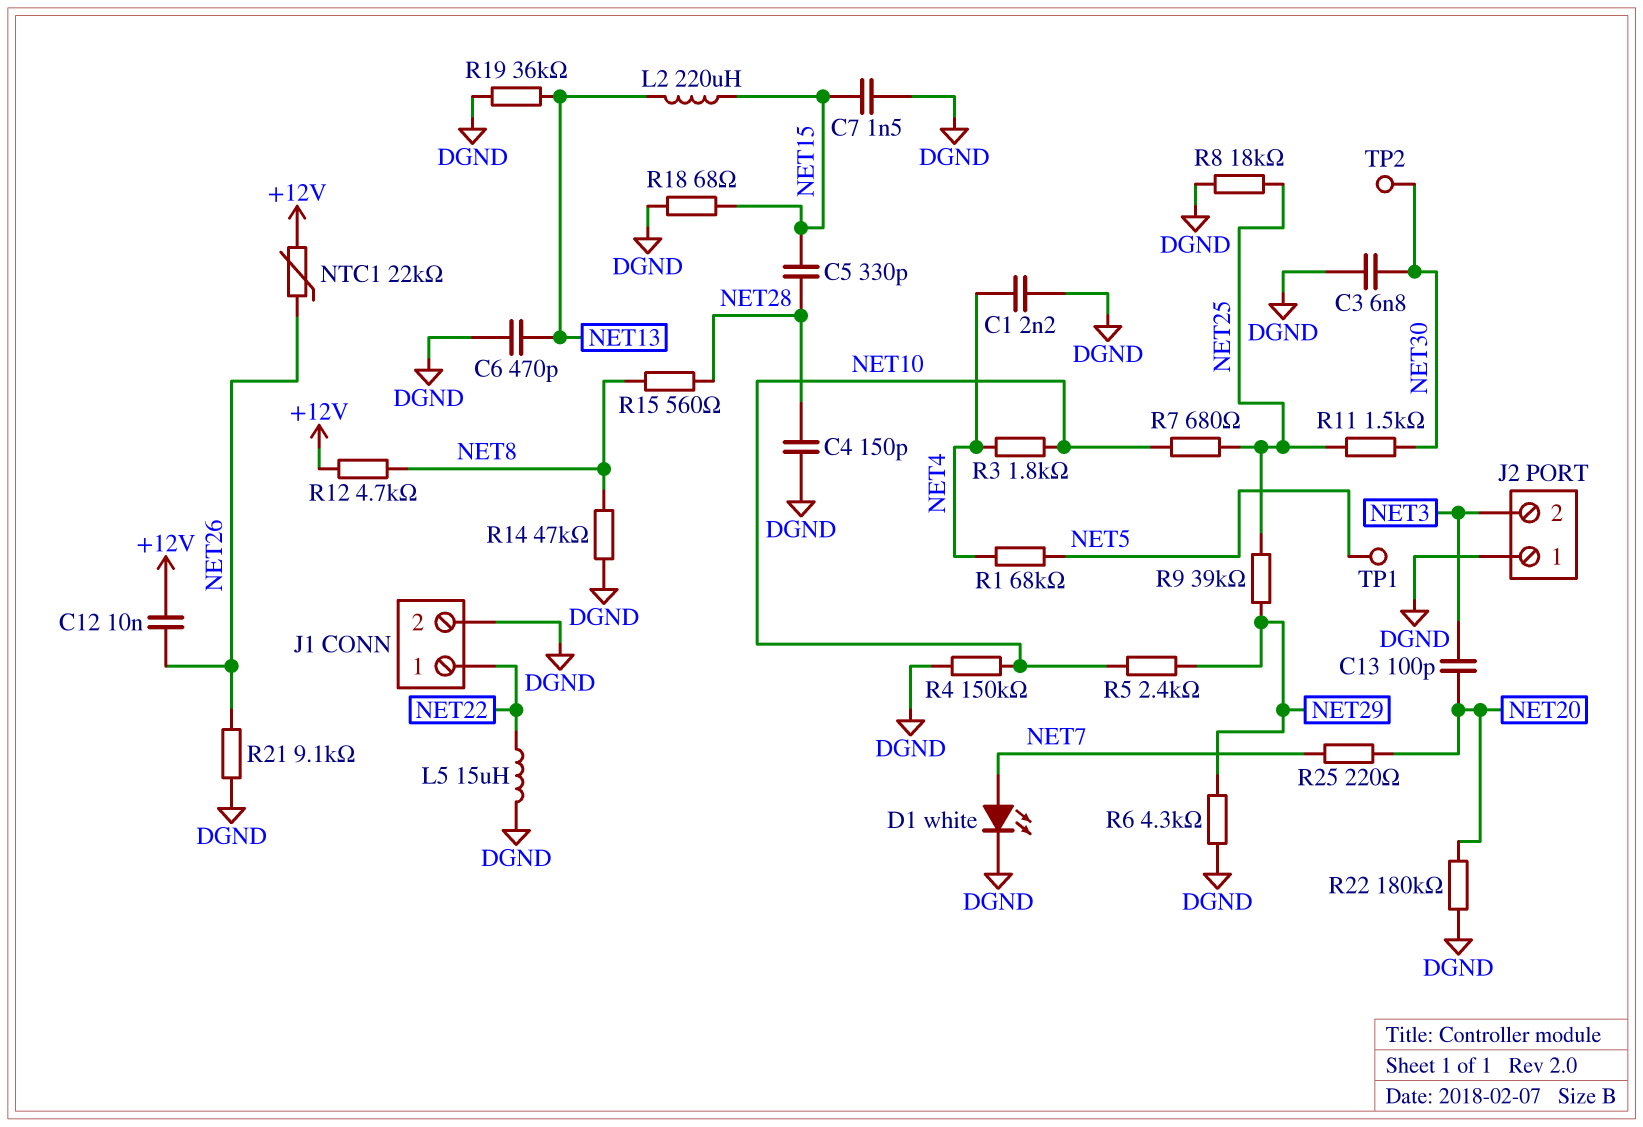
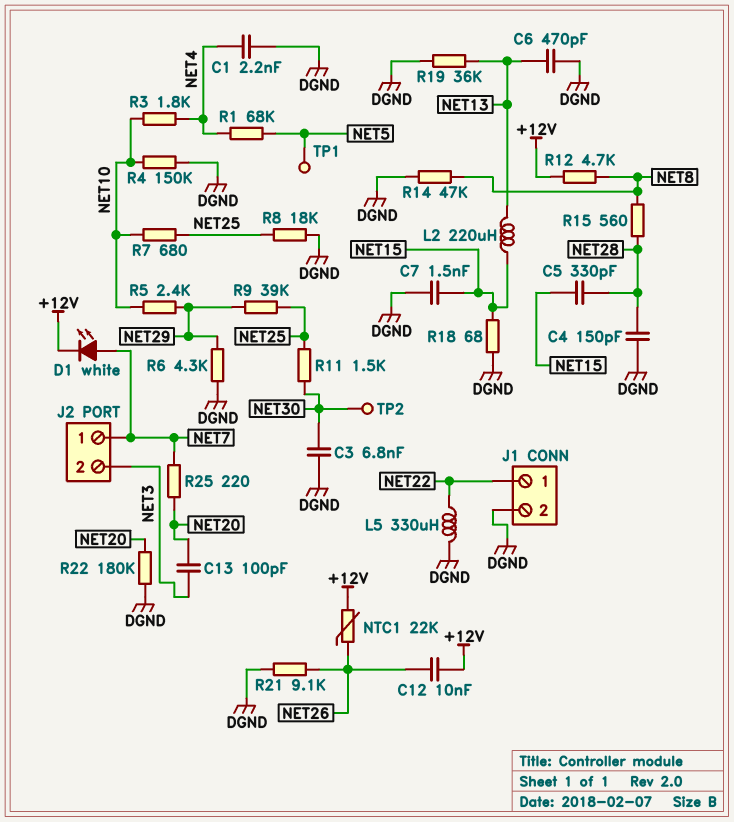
D1: LED white (A NET7, K DGND) -> LED white (A NET7, K +12V)
J2 pin 1: DGND -> NET7
L5: 15uH (DGND, NET22) -> 330uH (DGND, NET22)

